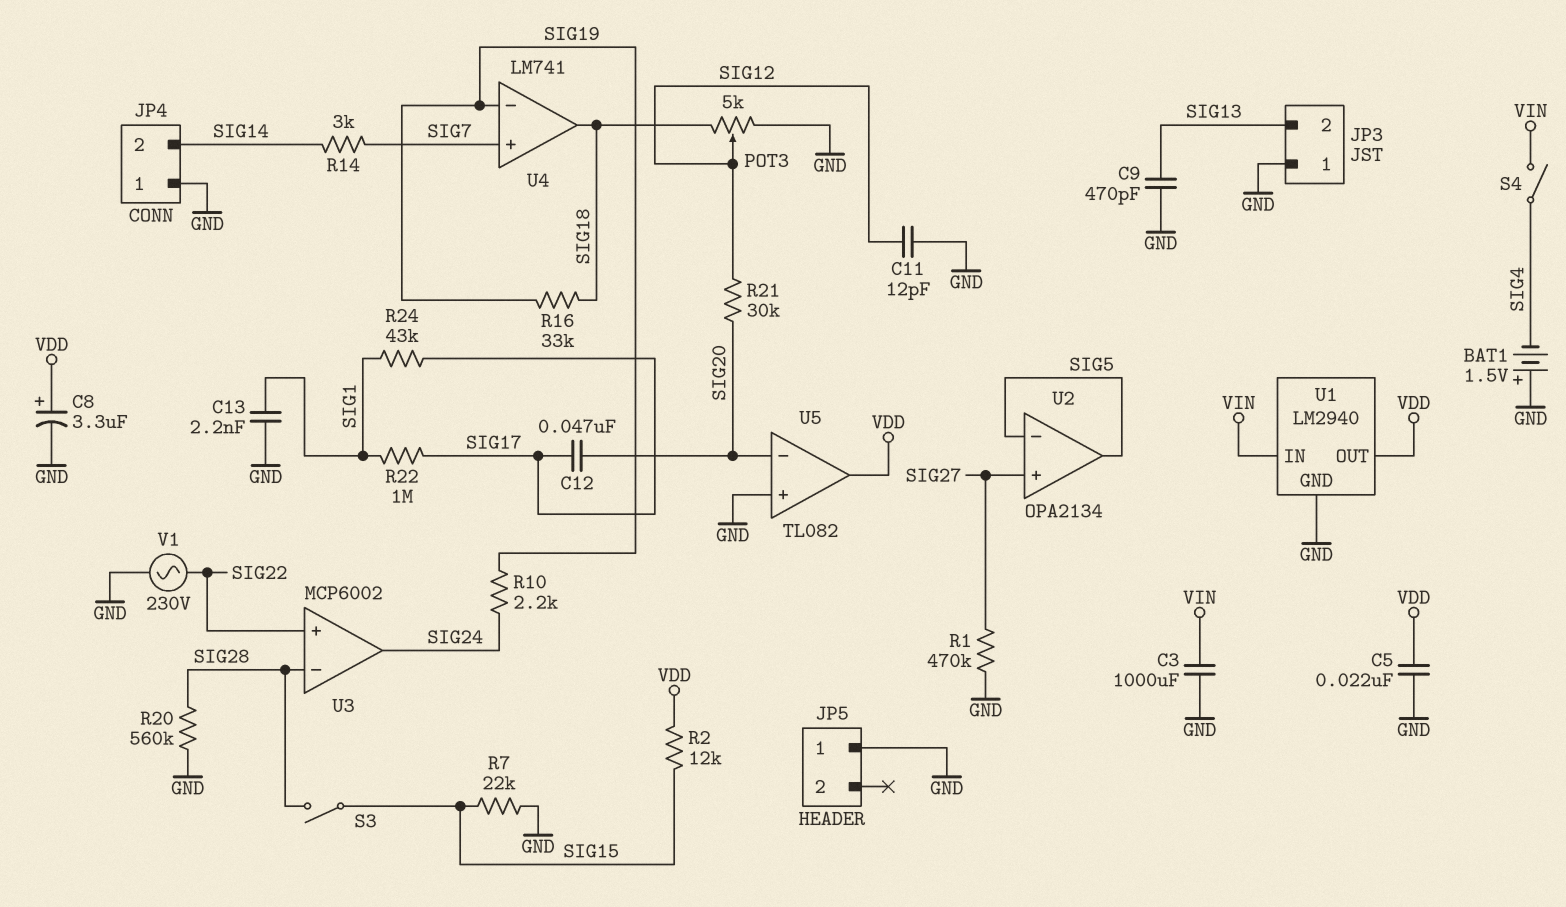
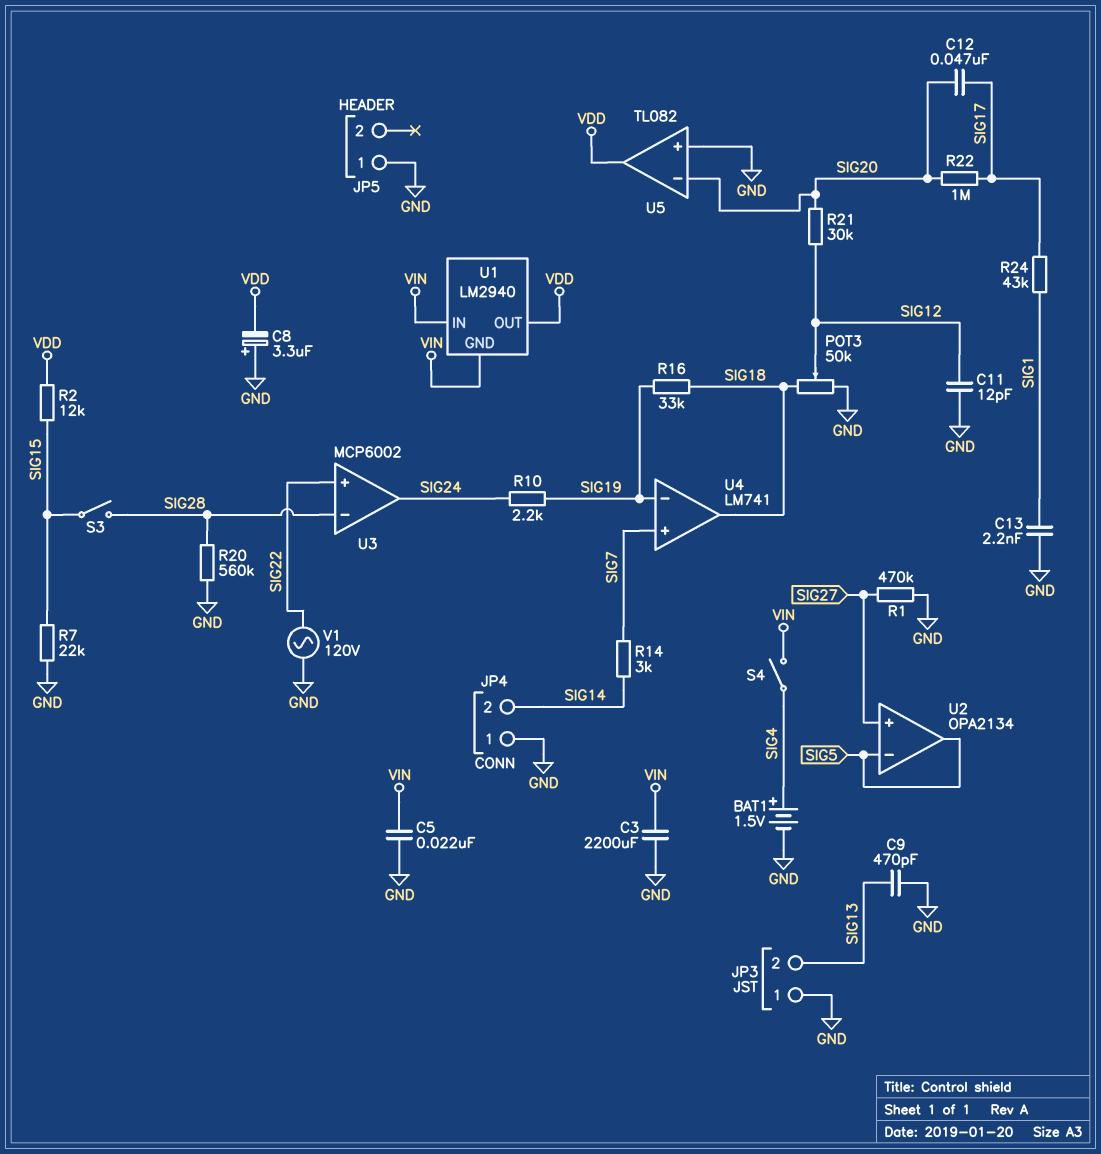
BAT1: 1.5V (plus GND, minus SIG4) -> 1.5V (plus SIG4, minus GND)
C3: 1000uF (GND, VIN) -> 2200uF (GND, VIN)
C5: 22nF (GND, VDD) -> 22nF (GND, VIN)
C8: 3.3uF (plus VDD, minus GND) -> 3.3uF (plus GND, minus VDD)
POT3: 5k (GND, SIG18, wiper SIG12) -> 50k (GND, SIG18, wiper SIG12)
R22: 1M (SIG1, SIG17) -> 1M (SIG17, SIG20)
U1 pin GND: GND -> VIN
V1: AC 230V (GND, SIG22) -> AC 120V (GND, SIG22)

